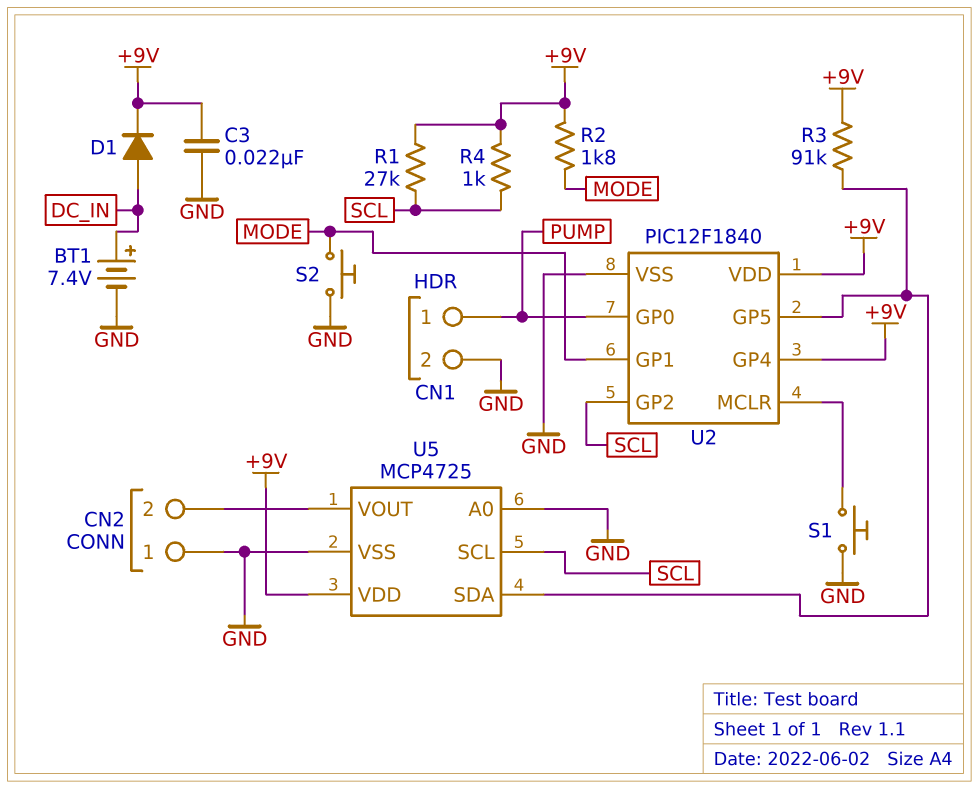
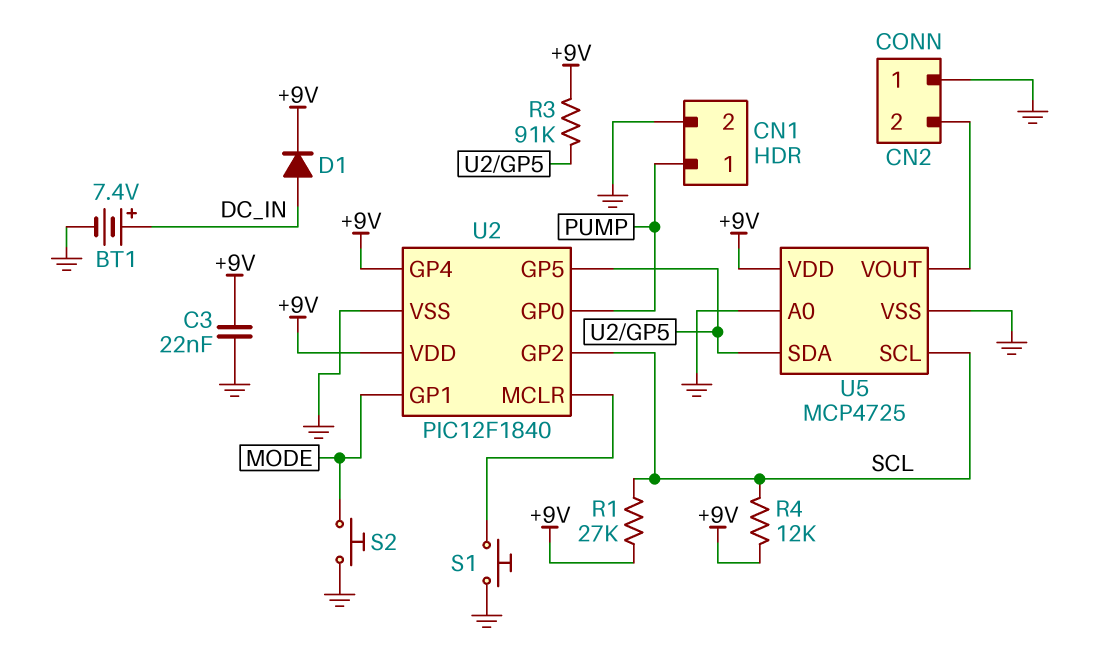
R2: 1.8k (+9V, MODE) -> none
R4: 1k (+9V, SCL) -> 12k (+9V, SCL)

